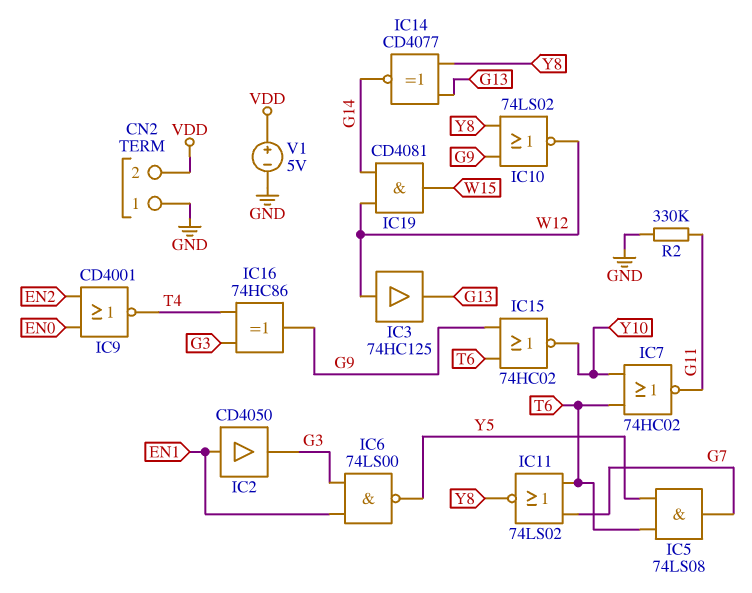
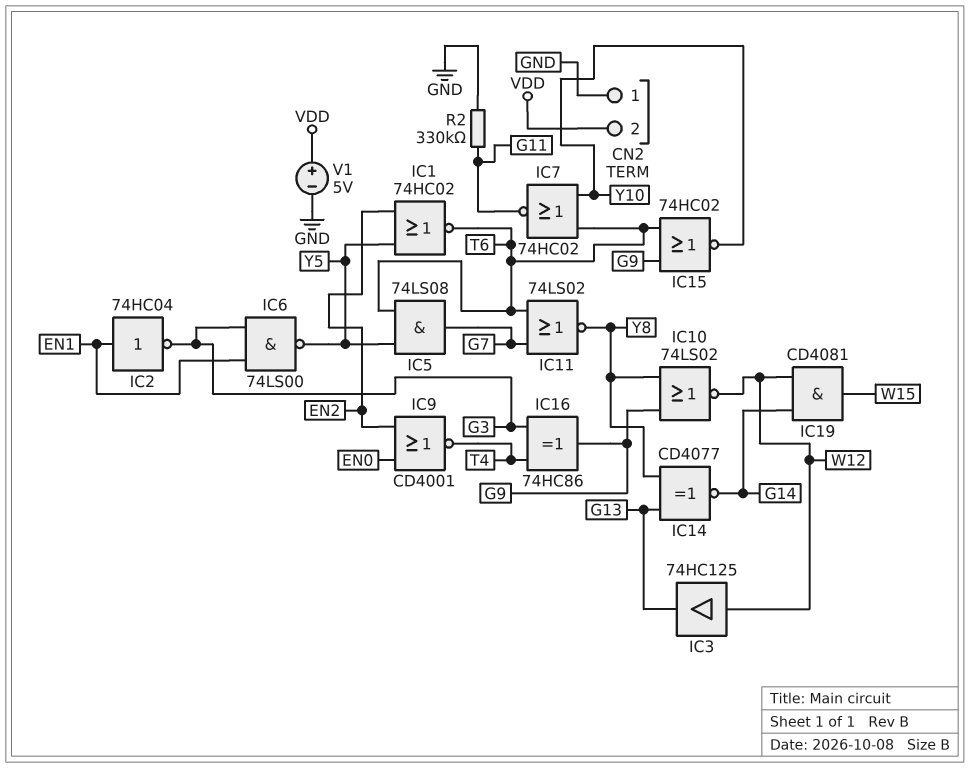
IC1: none -> NOR 74HC02 (in EN2, in Y5, out T6)
IC2: buffer CD4050 (in EN1, out G3) -> NOT 74HC04 (in EN1, out G3)

